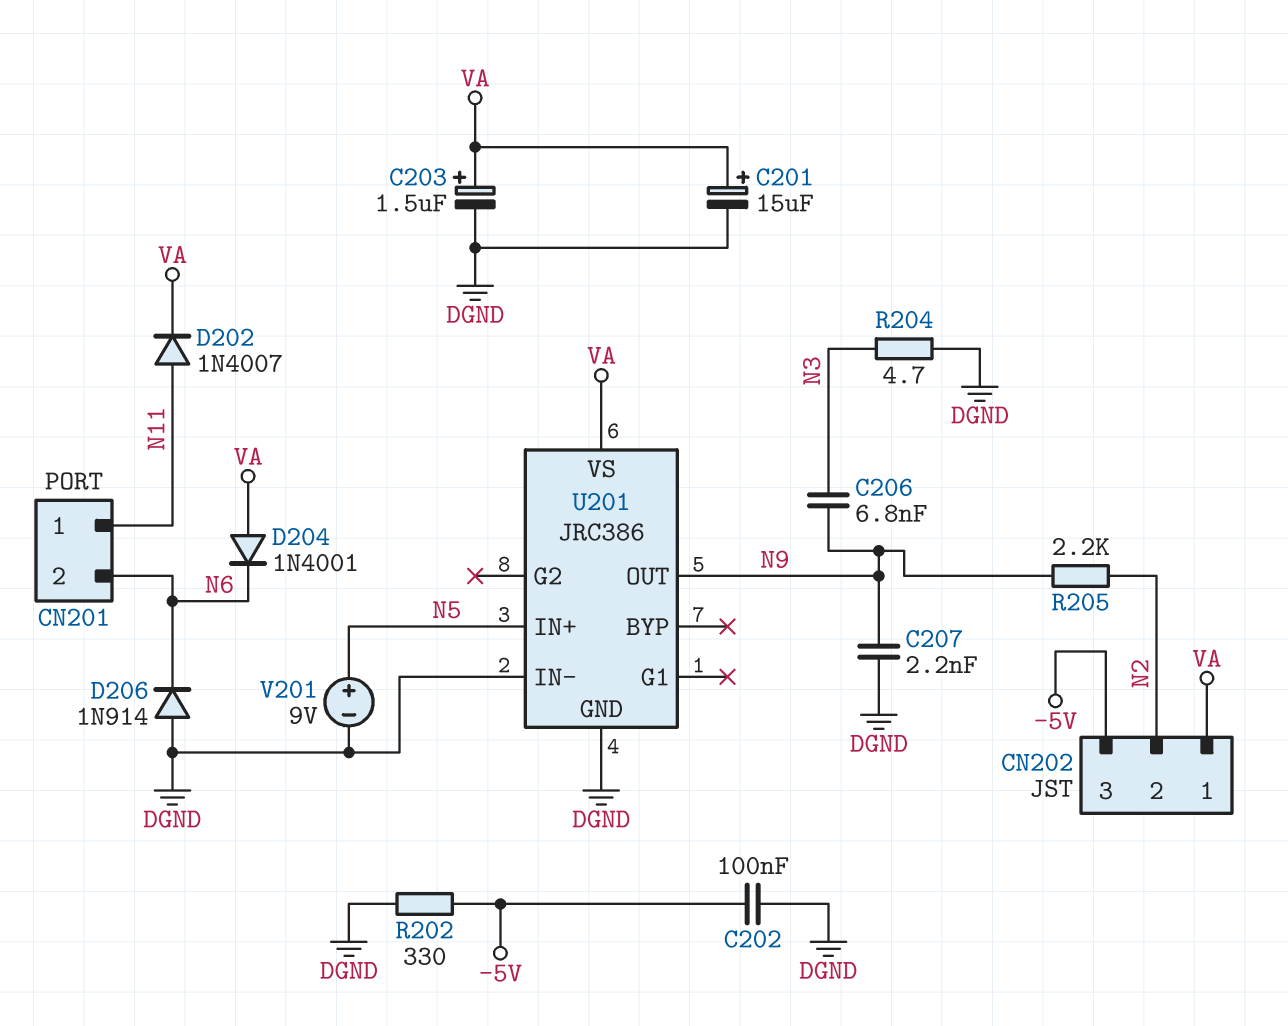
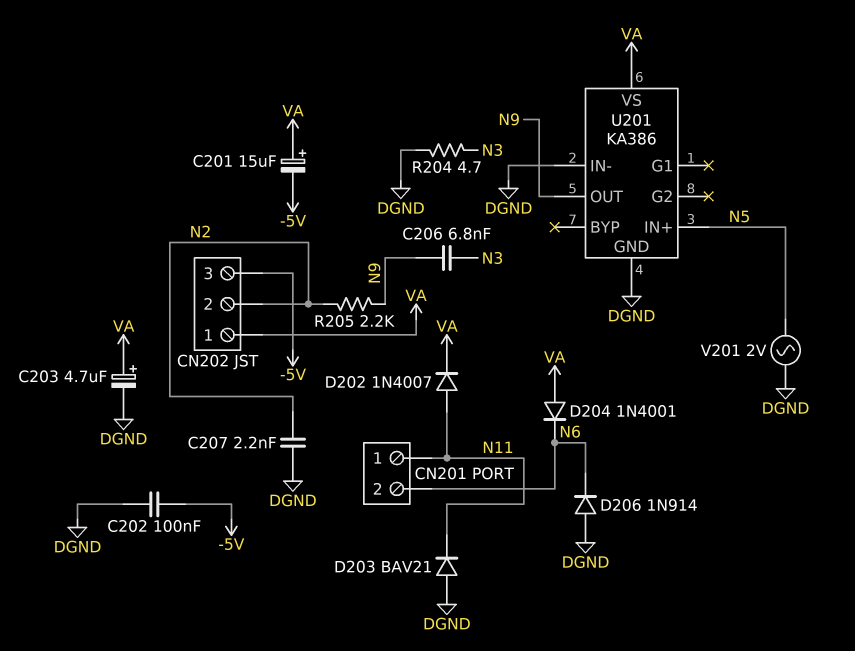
C201: 15uF (plus VA, minus DGND) -> 15uF (plus VA, minus -5V)
C203: 1.5uF (plus VA, minus DGND) -> 4.7uF (plus VA, minus DGND)
C207: 2.2nF (DGND, N9) -> 2.2nF (DGND, N2)
D203: none -> diode BAV21 (A DGND, K N11)
R202: 330 (-5V, DGND) -> none
U201: JRC386 -> KA386
V201: 9V (plus N5, minus DGND) -> AC 2V (DGND, N5)

